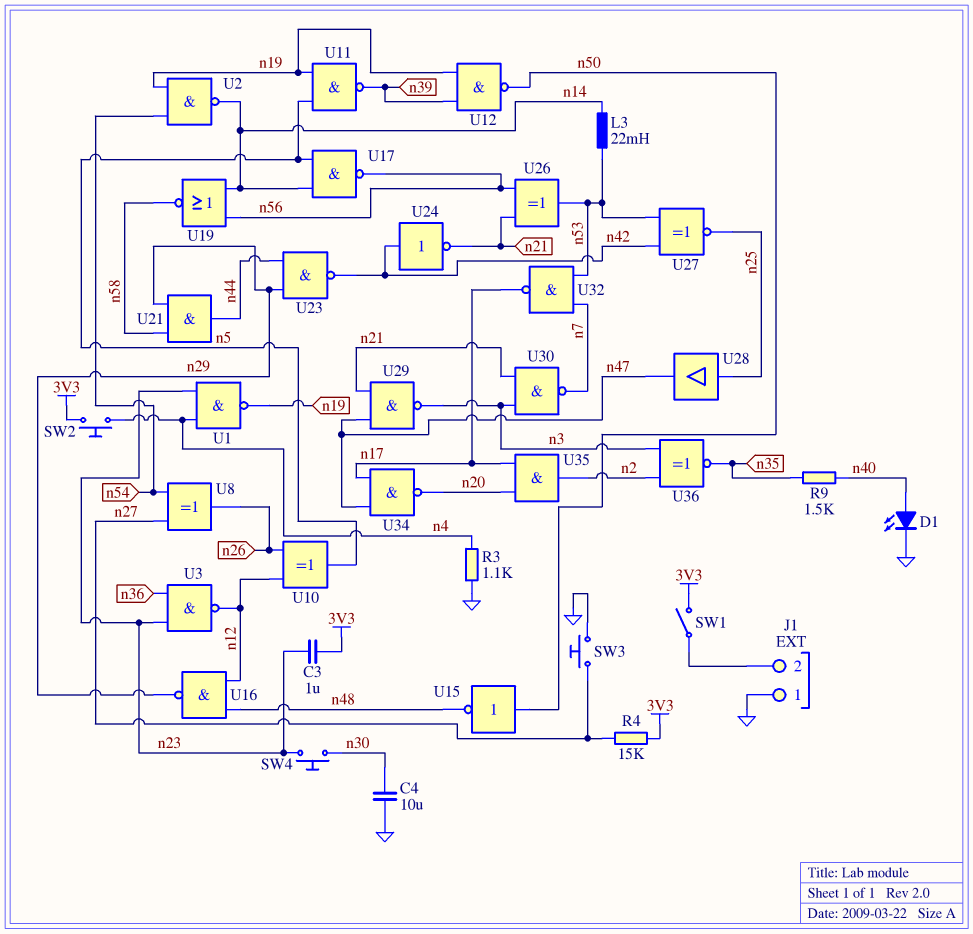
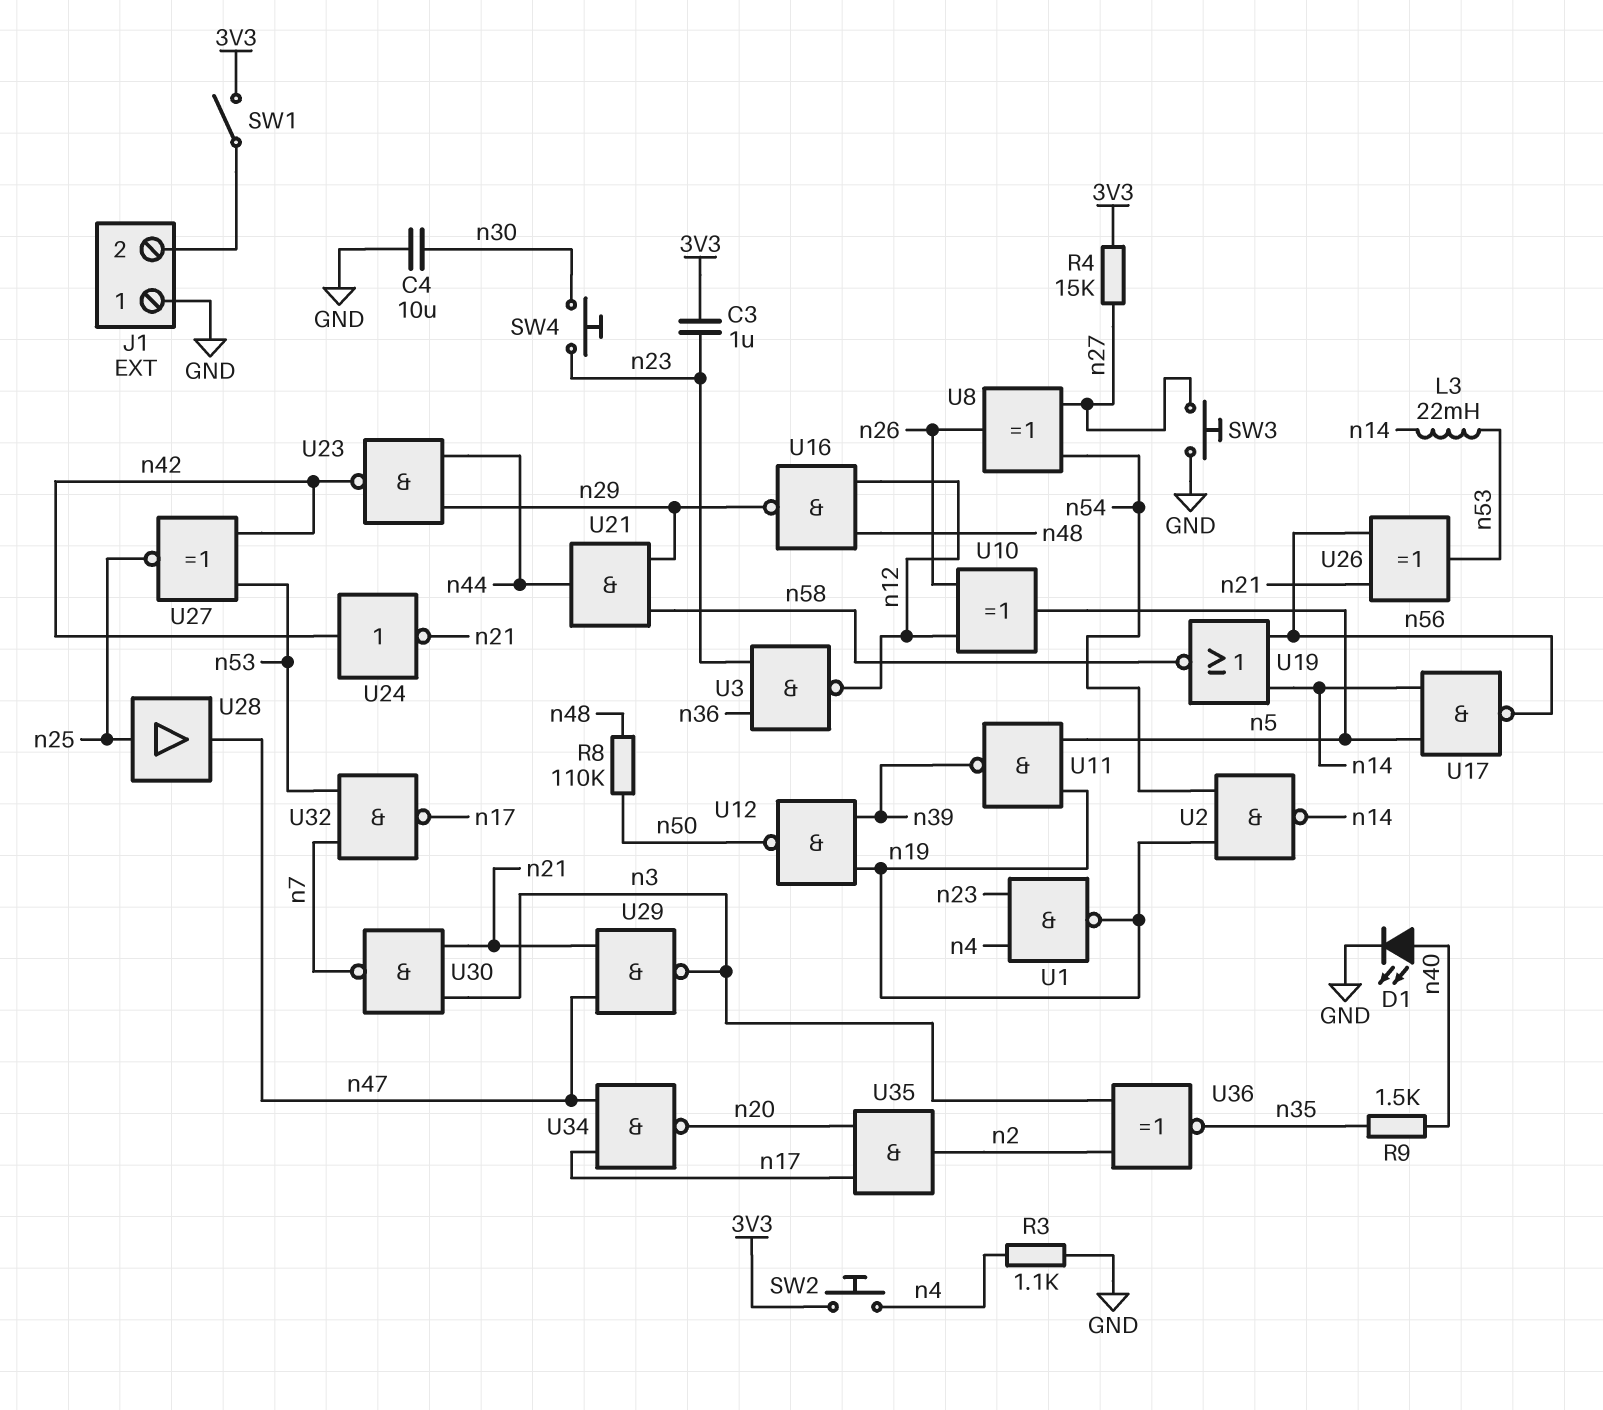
R8: none -> 110k (n48, n50)
U15: NOT (in n50, out n48) -> none

